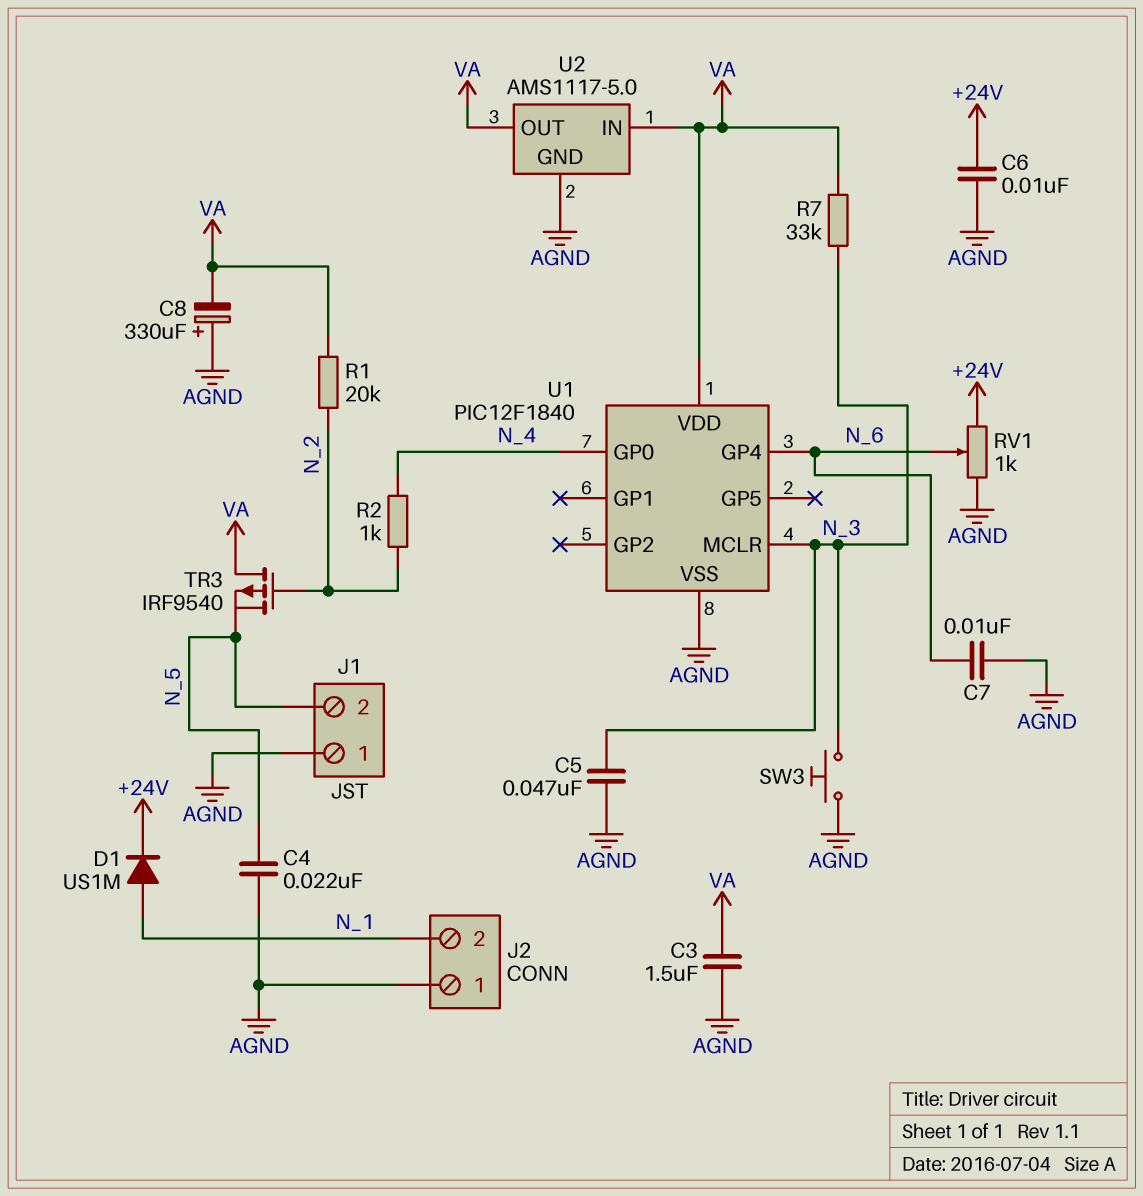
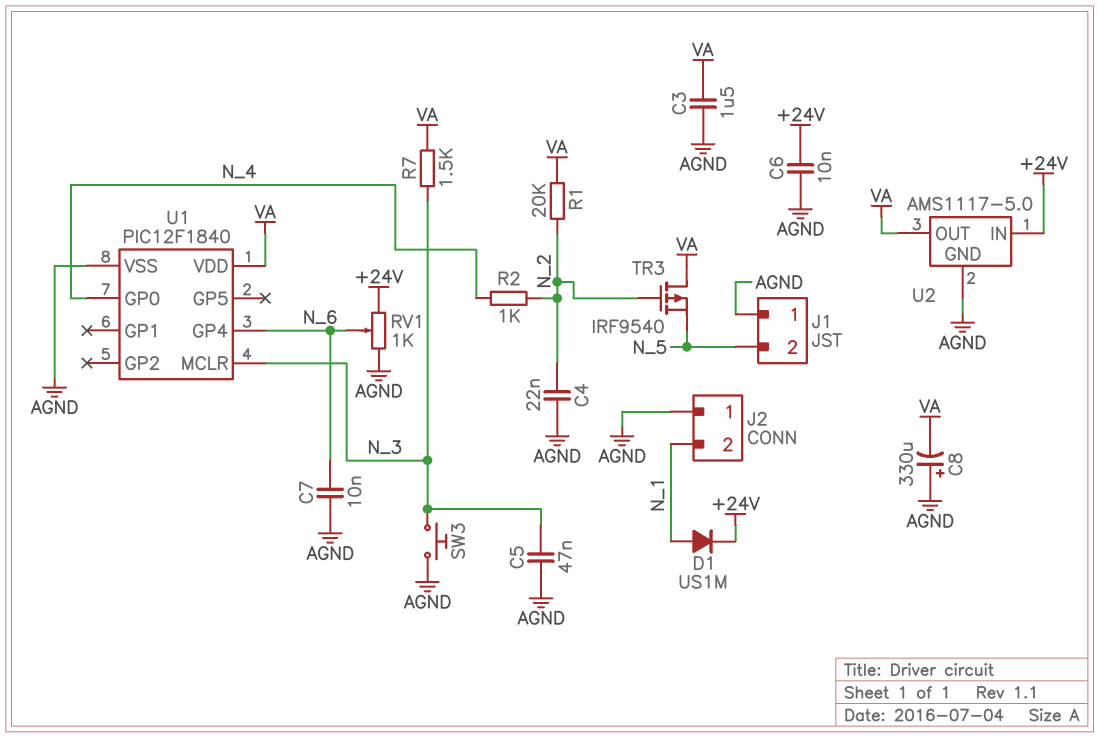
C4: 22nF (AGND, N_5) -> 22nF (AGND, N_2)
R7: 33k (N_3, VA) -> 1.5k (N_3, VA)
U2 pin IN: VA -> +24V

